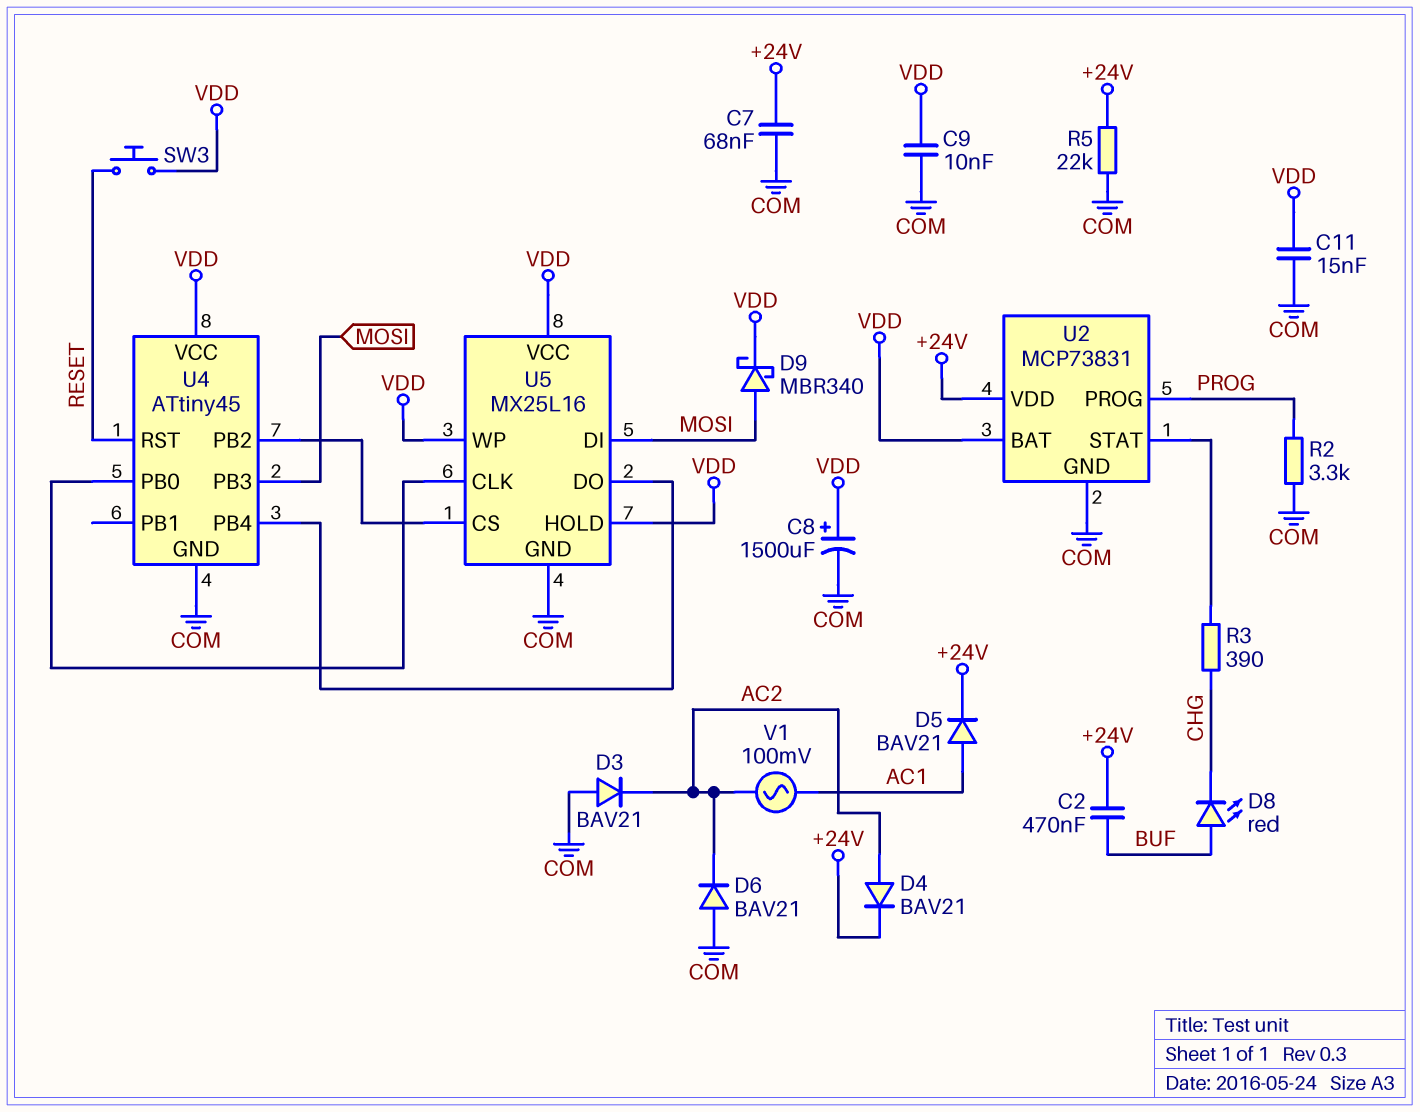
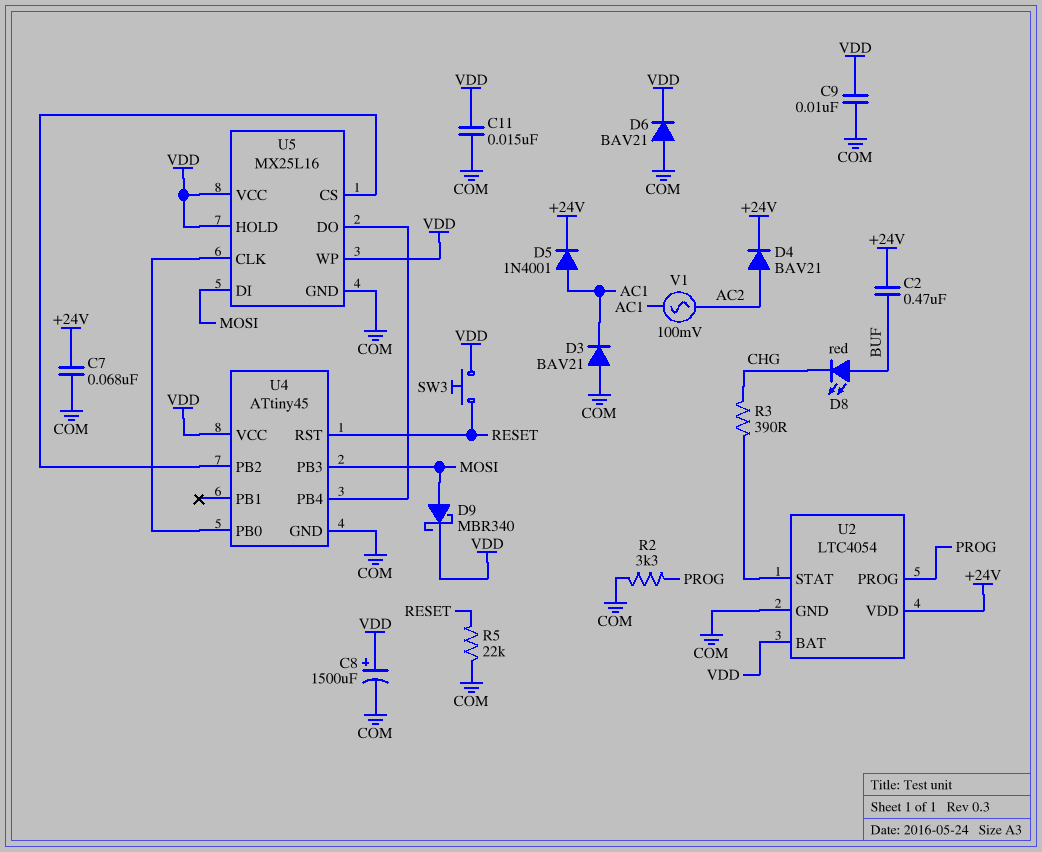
D3: diode BAV21 (A COM, K AC2) -> diode BAV21 (A COM, K AC1)
D5: diode BAV21 (A AC1, K +24V) -> diode 1N4001 (A AC1, K +24V)
D6: diode BAV21 (A COM, K AC2) -> diode BAV21 (A COM, K VDD)
R5: 22k (+24V, COM) -> 22k (COM, RESET)
U2: MCP73831 -> LTC4054

